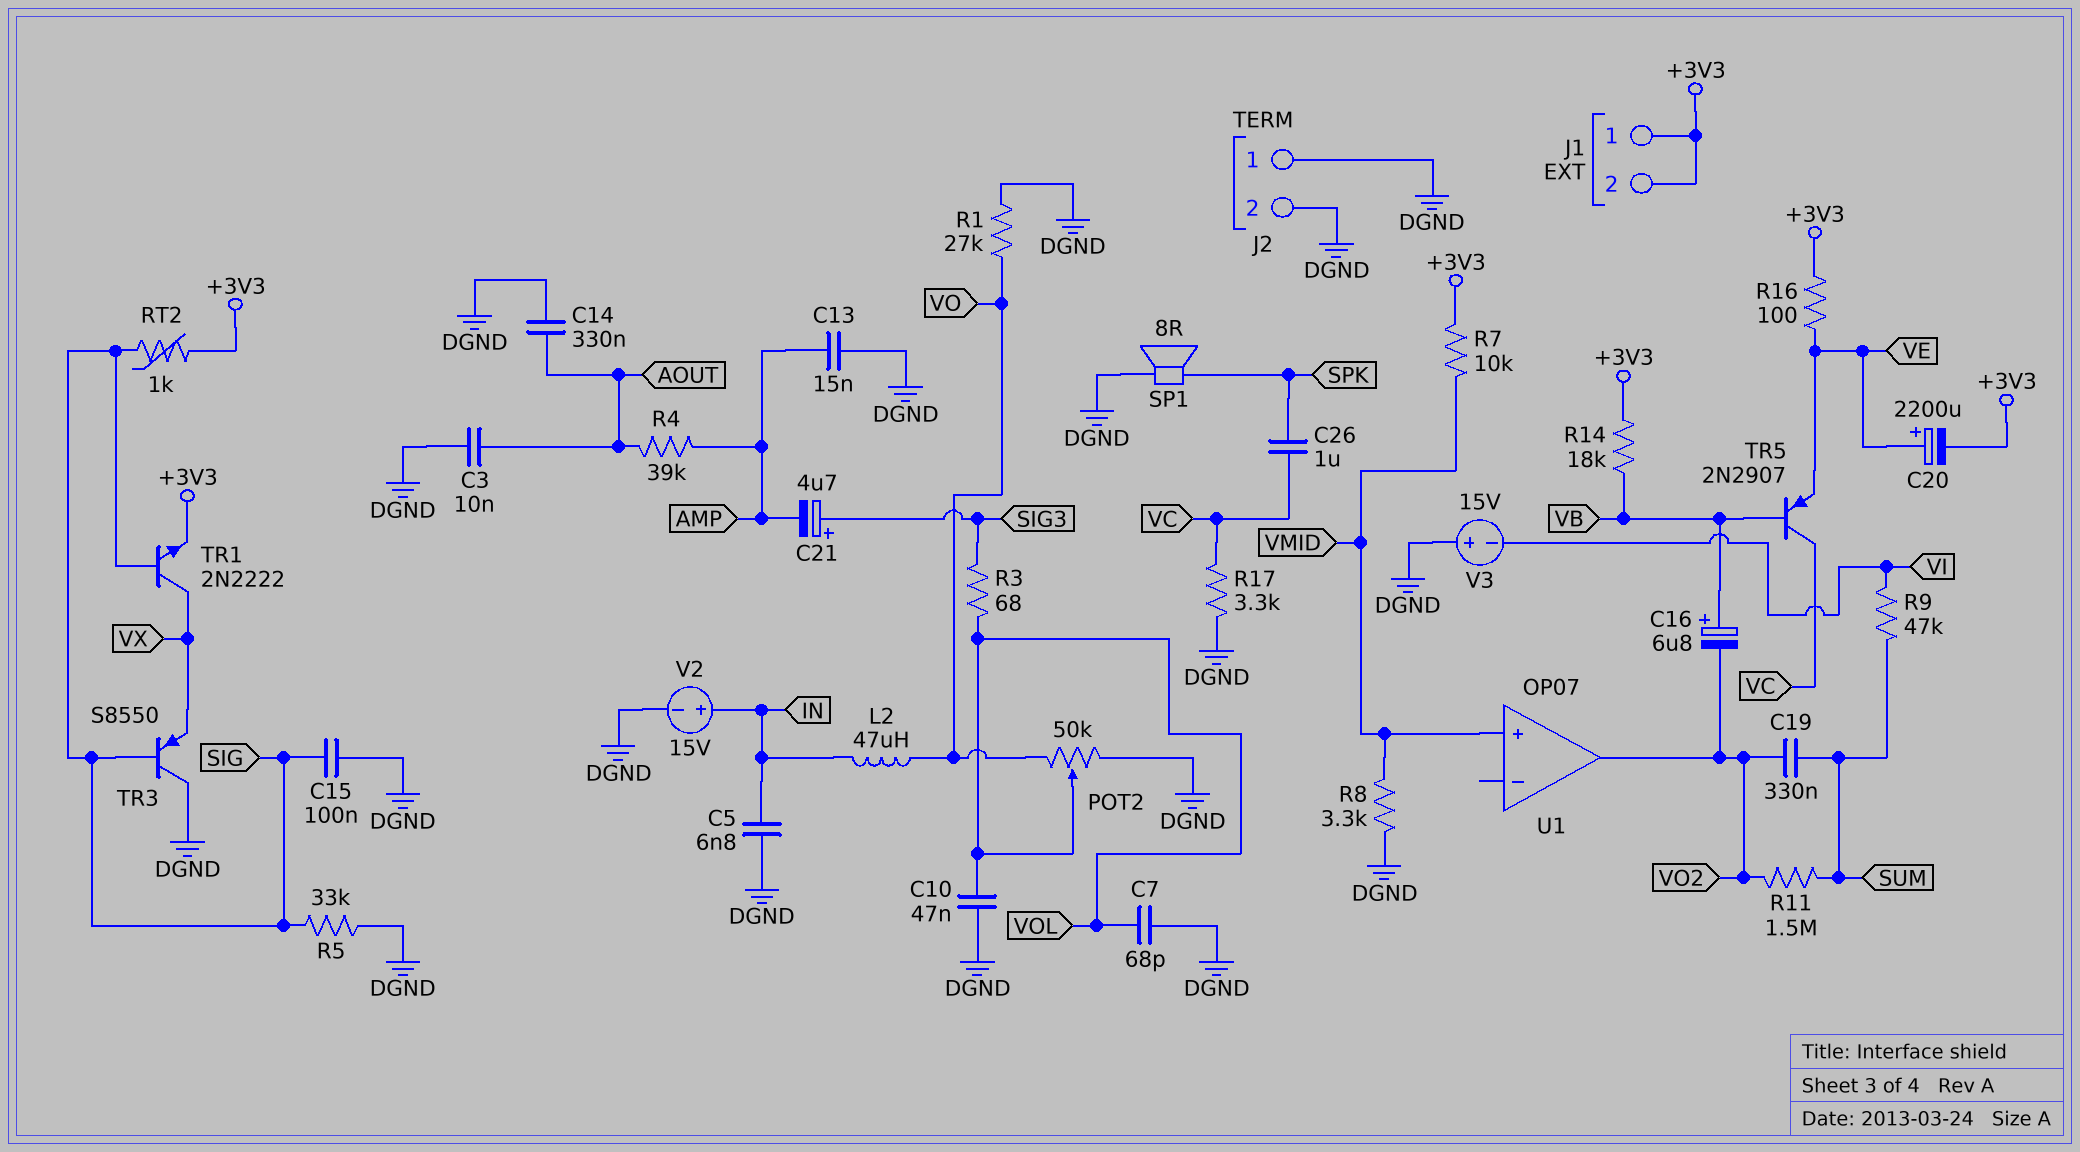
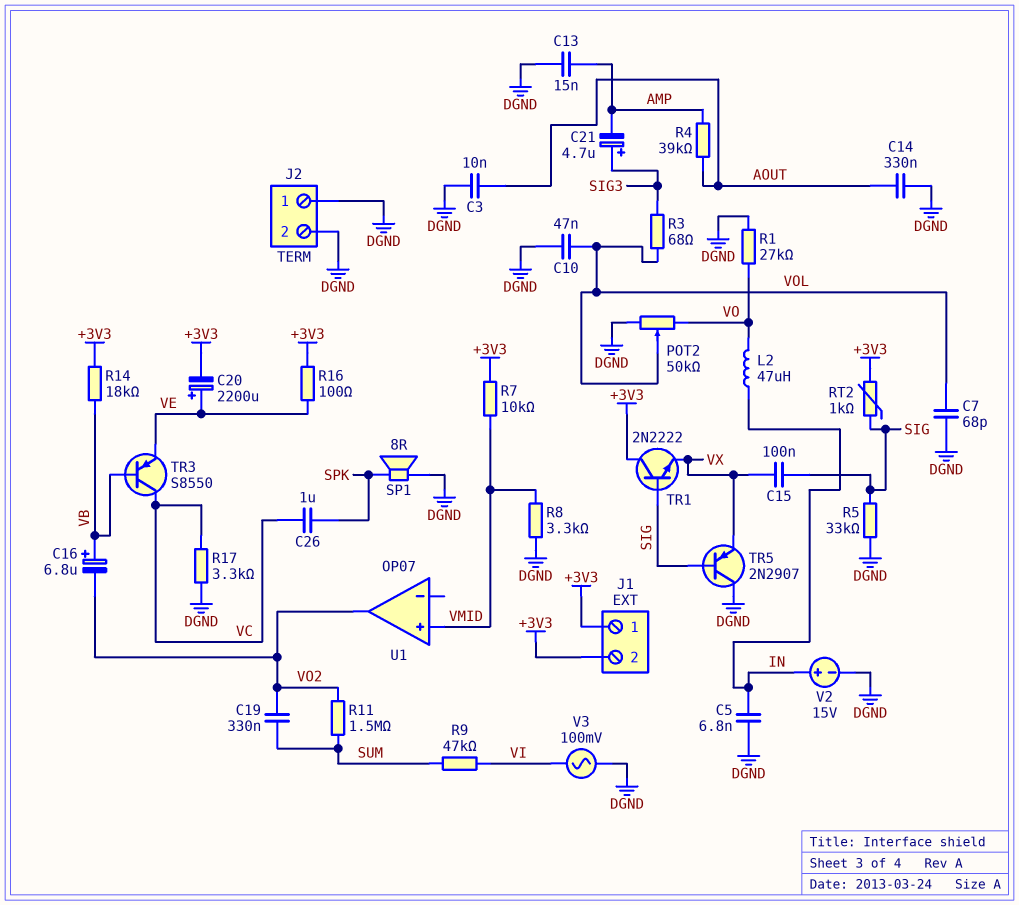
C15: 100nF (DGND, SIG) -> 100nF (SIG, VX)
TR1: NPN 2N2222 (B SIG, C VX, E +3V3) -> NPN 2N2222 (B SIG, C +3V3, E VX)
TR3: PNP S8550 (B SIG, C DGND, E VX) -> PNP S8550 (B VB, C VC, E VE)
TR5: PNP 2N2907 (B VB, C VC, E VE) -> PNP 2N2907 (B SIG, C DGND, E VX)
V3: 15V (plus DGND, minus VI) -> AC 100mV (DGND, VI)

